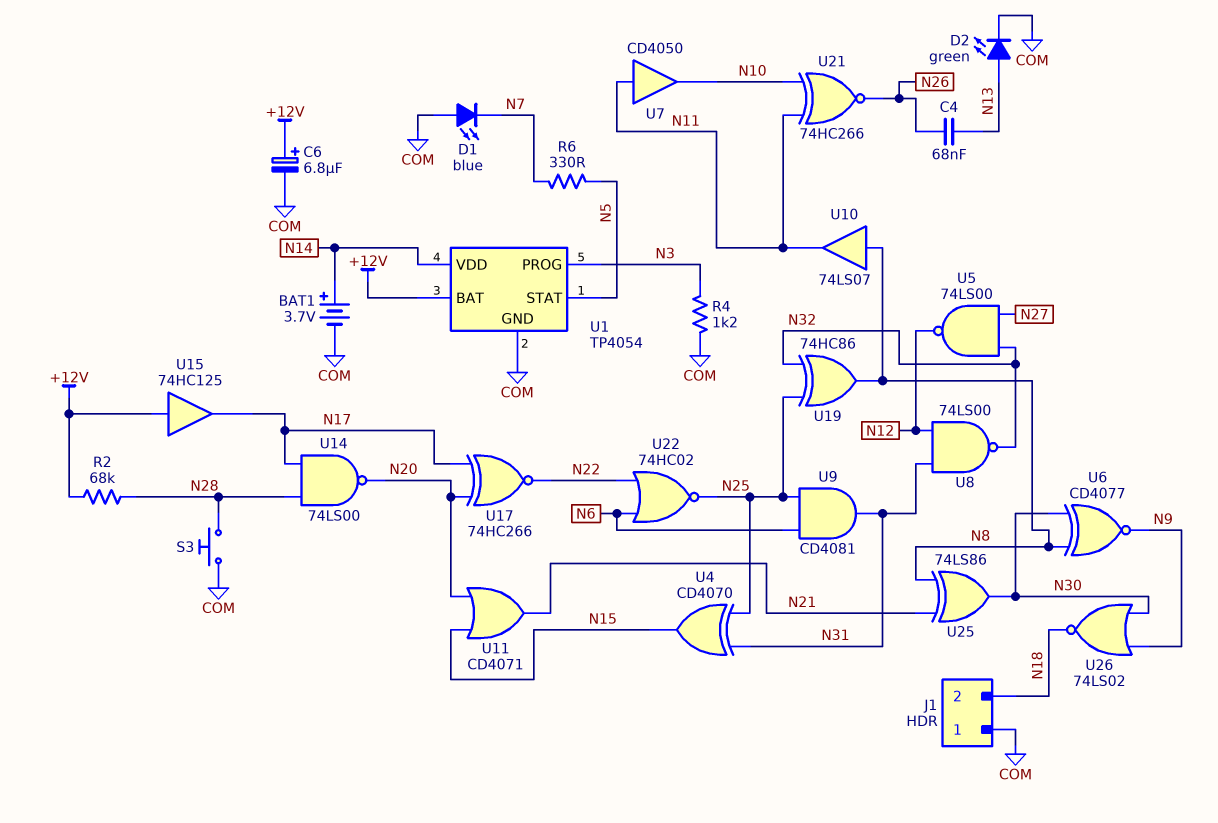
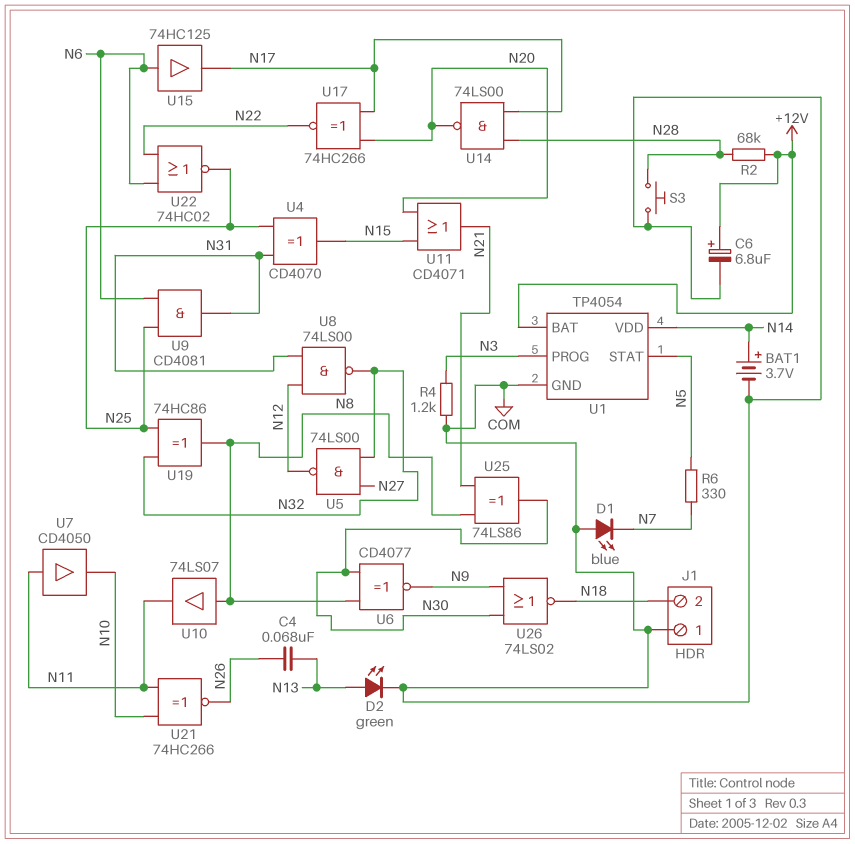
U15: buffer 74HC125 (in +12V, out N17) -> buffer 74HC125 (in N6, out N17)

